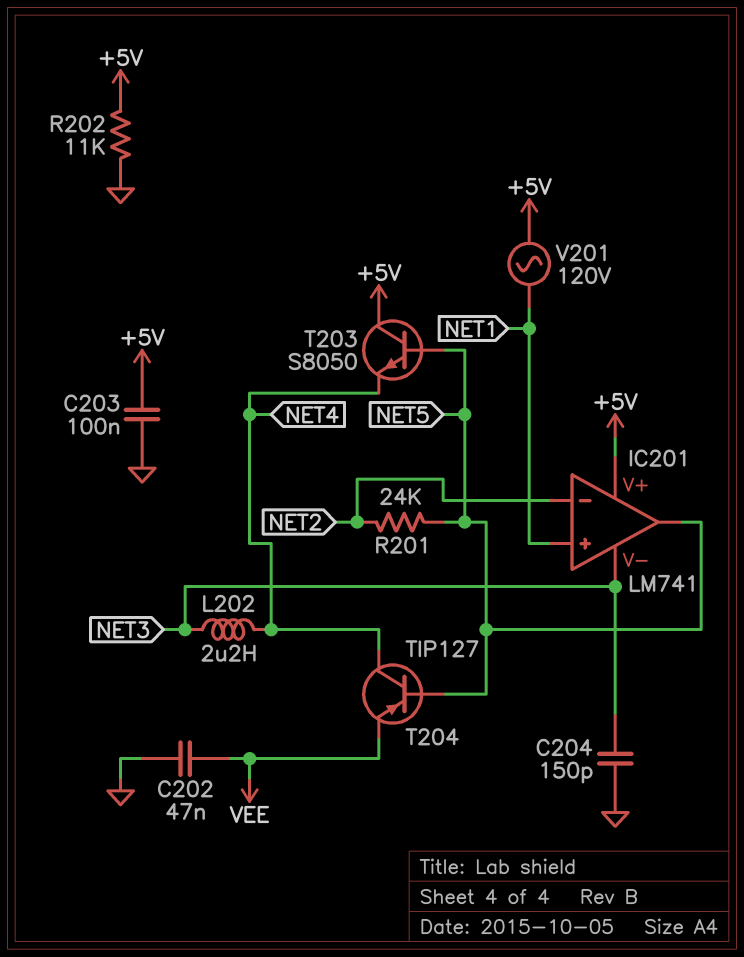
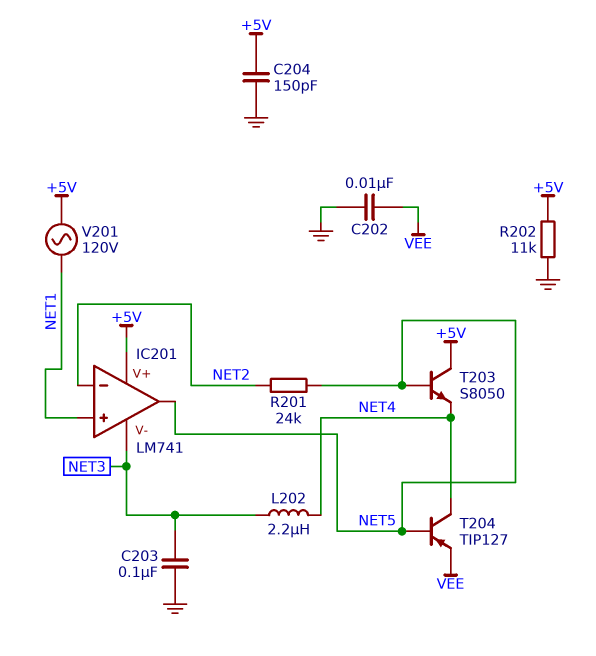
C202: 47nF (GND, VEE) -> 10nF (GND, VEE)
C203: 100nF (+5V, GND) -> 100nF (GND, NET3)
C204: 150pF (GND, NET3) -> 150pF (+5V, GND)

